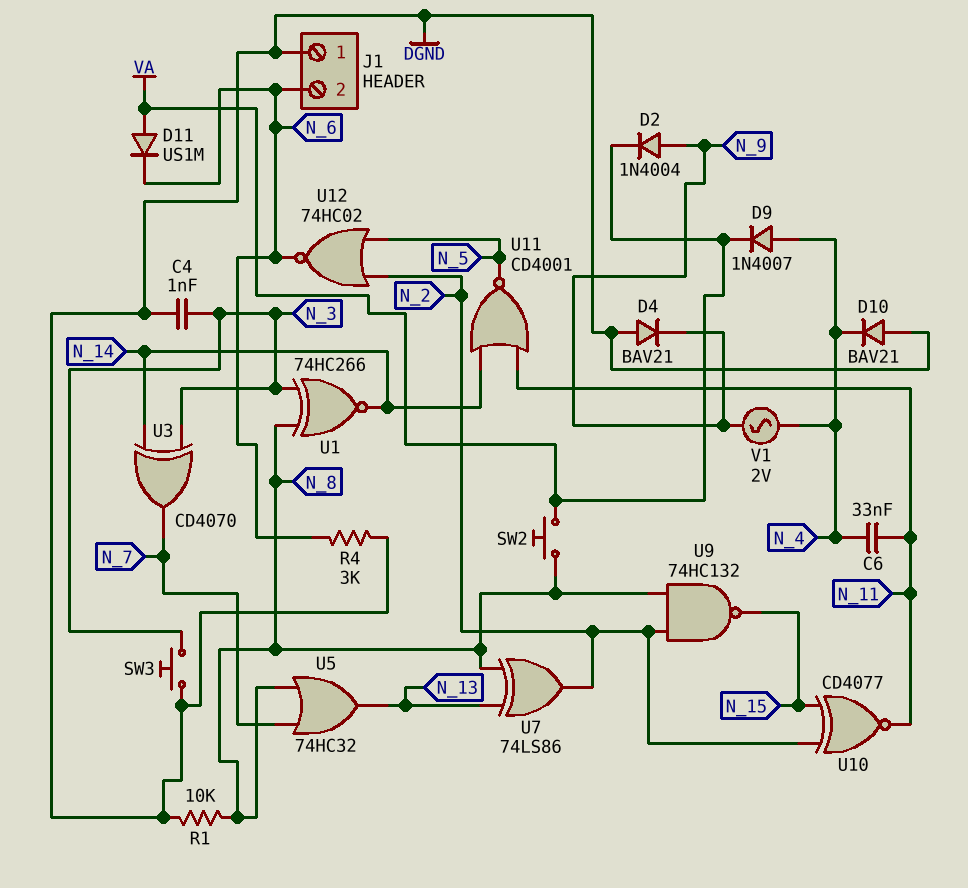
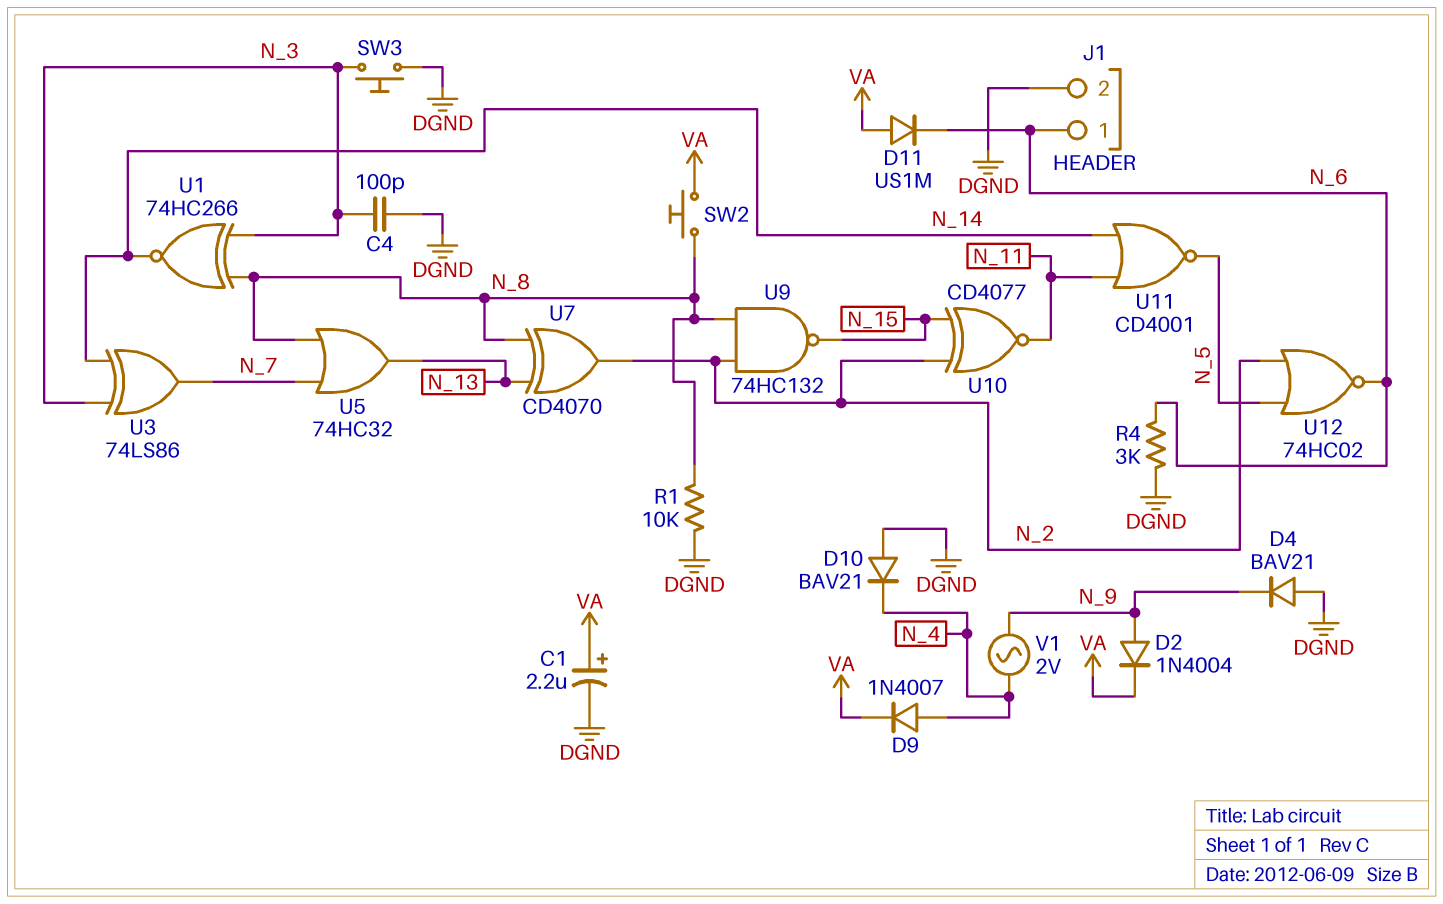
C1: none -> 2.2uF (plus VA, minus DGND)
C4: 1nF (DGND, N_3) -> 100pF (DGND, N_3)
C6: 33nF (N_4, N_11) -> none
J1 pin 1: DGND -> N_6
J1 pin 2: N_6 -> DGND
U3: XOR CD4070 (in N_3, in N_14, out N_7) -> XOR 74LS86 (in N_3, in N_14, out N_7)
U7: XOR 74LS86 (in N_8, in N_13, out N_2) -> XOR CD4070 (in N_8, in N_13, out N_2)

